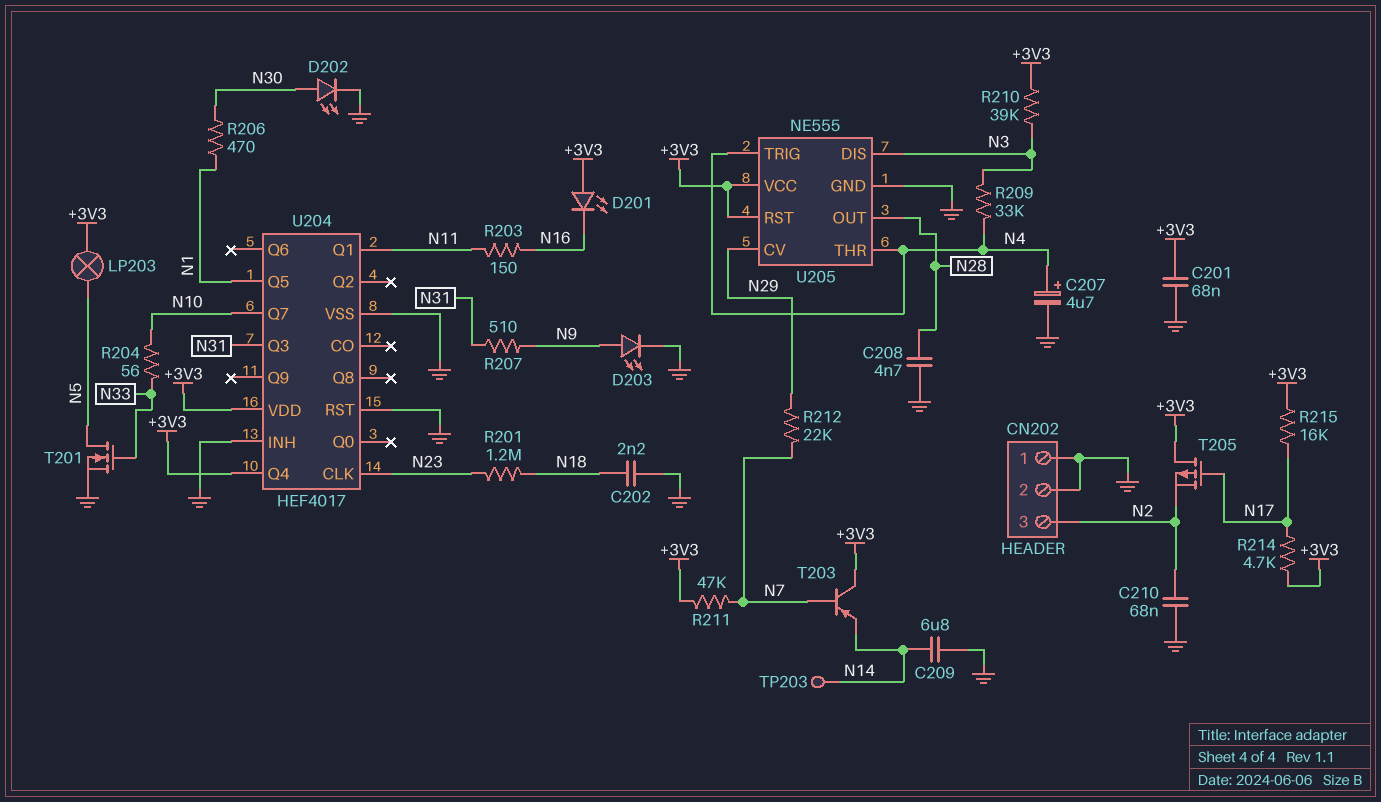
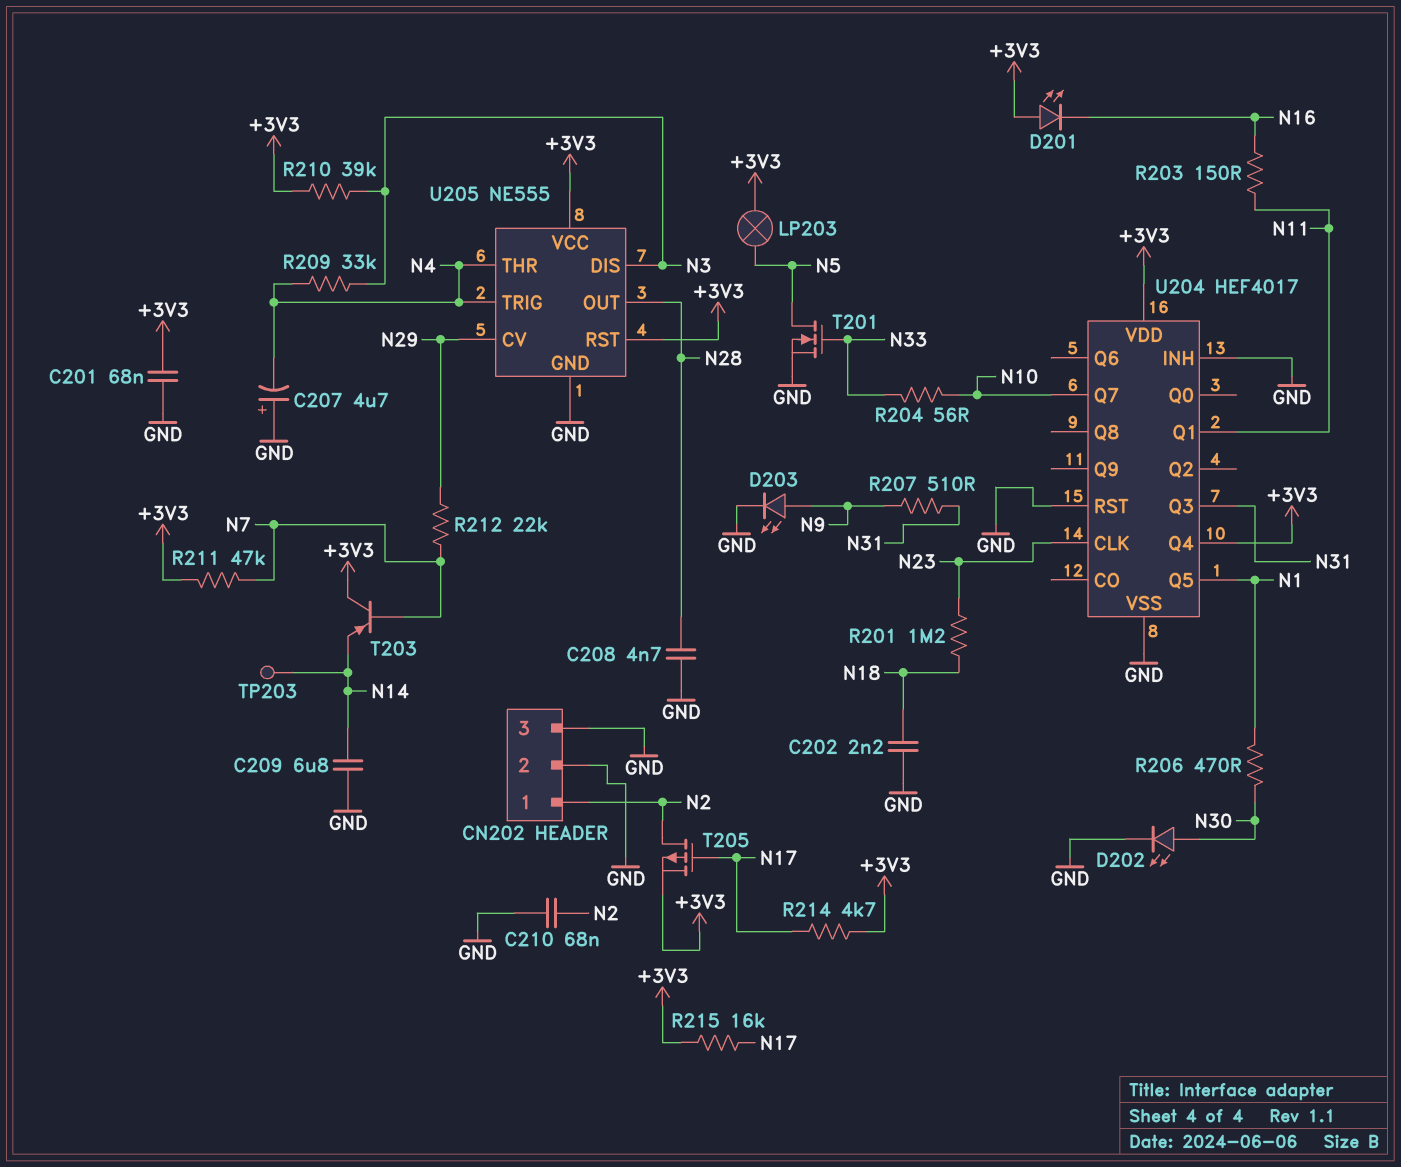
C207: 4.7uF (plus N4, minus GND) -> 4.7uF (plus GND, minus N4)
CN202 pin 1: GND -> N2
CN202 pin 3: N2 -> GND
T205: PMOS (G N17, D +3V3, S N2) -> PMOS (G N17, D N2, S +3V3)

